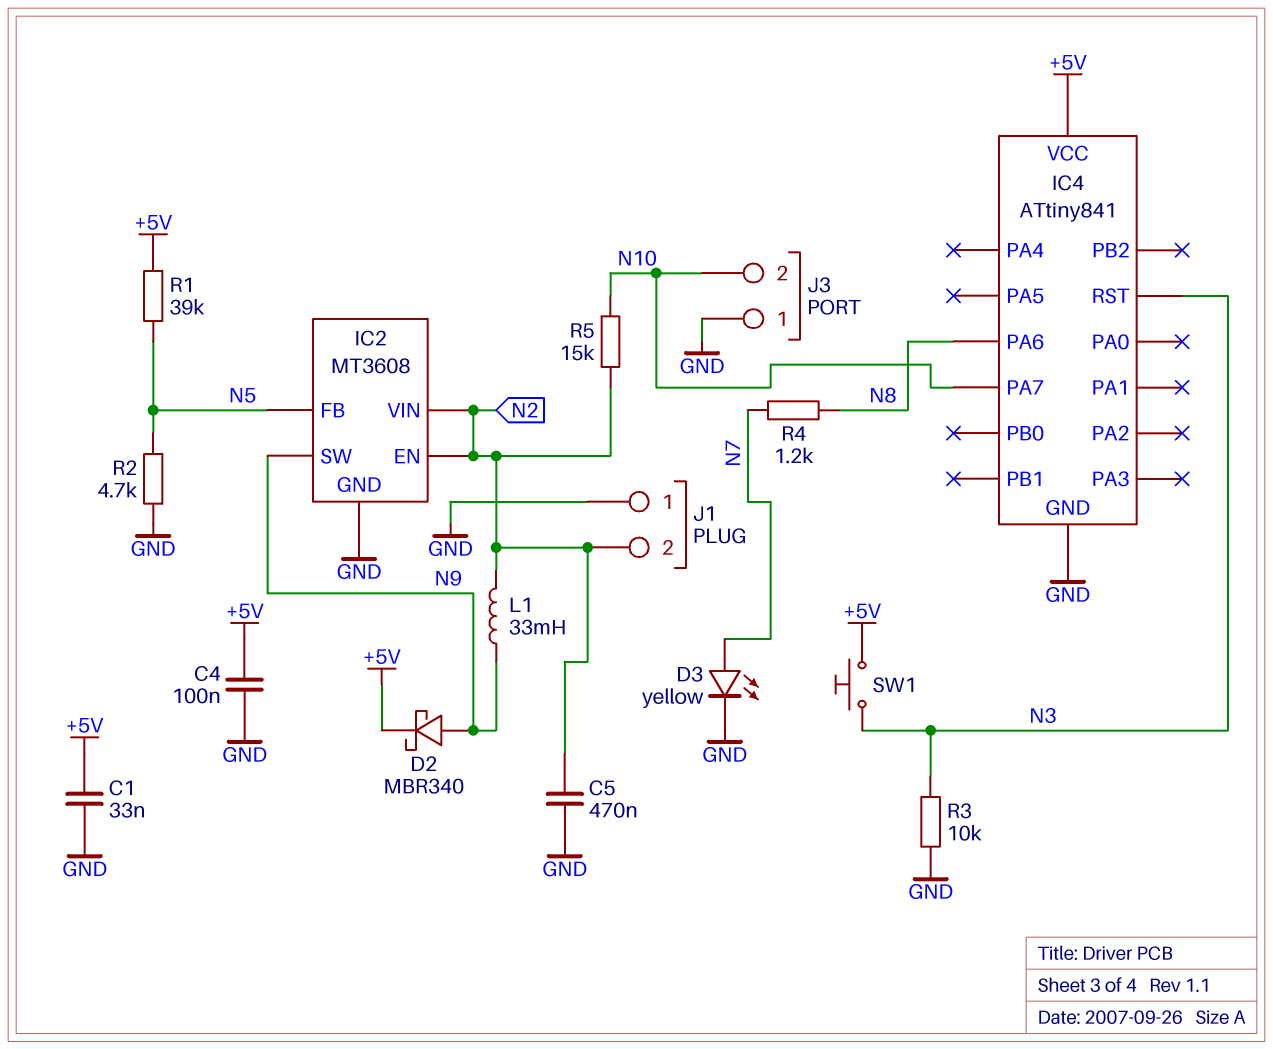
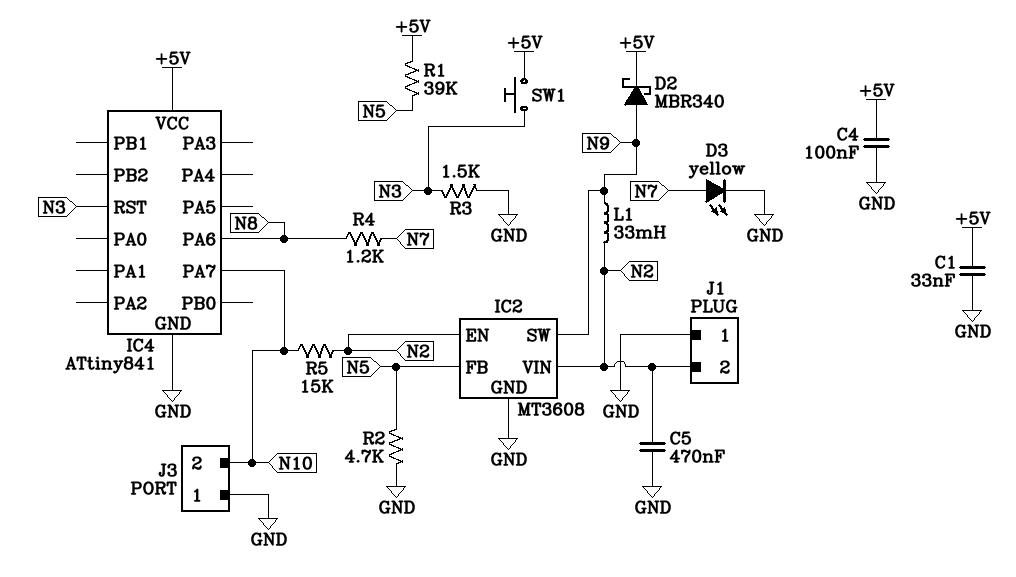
R3: 10k (GND, N3) -> 1.5k (GND, N3)

